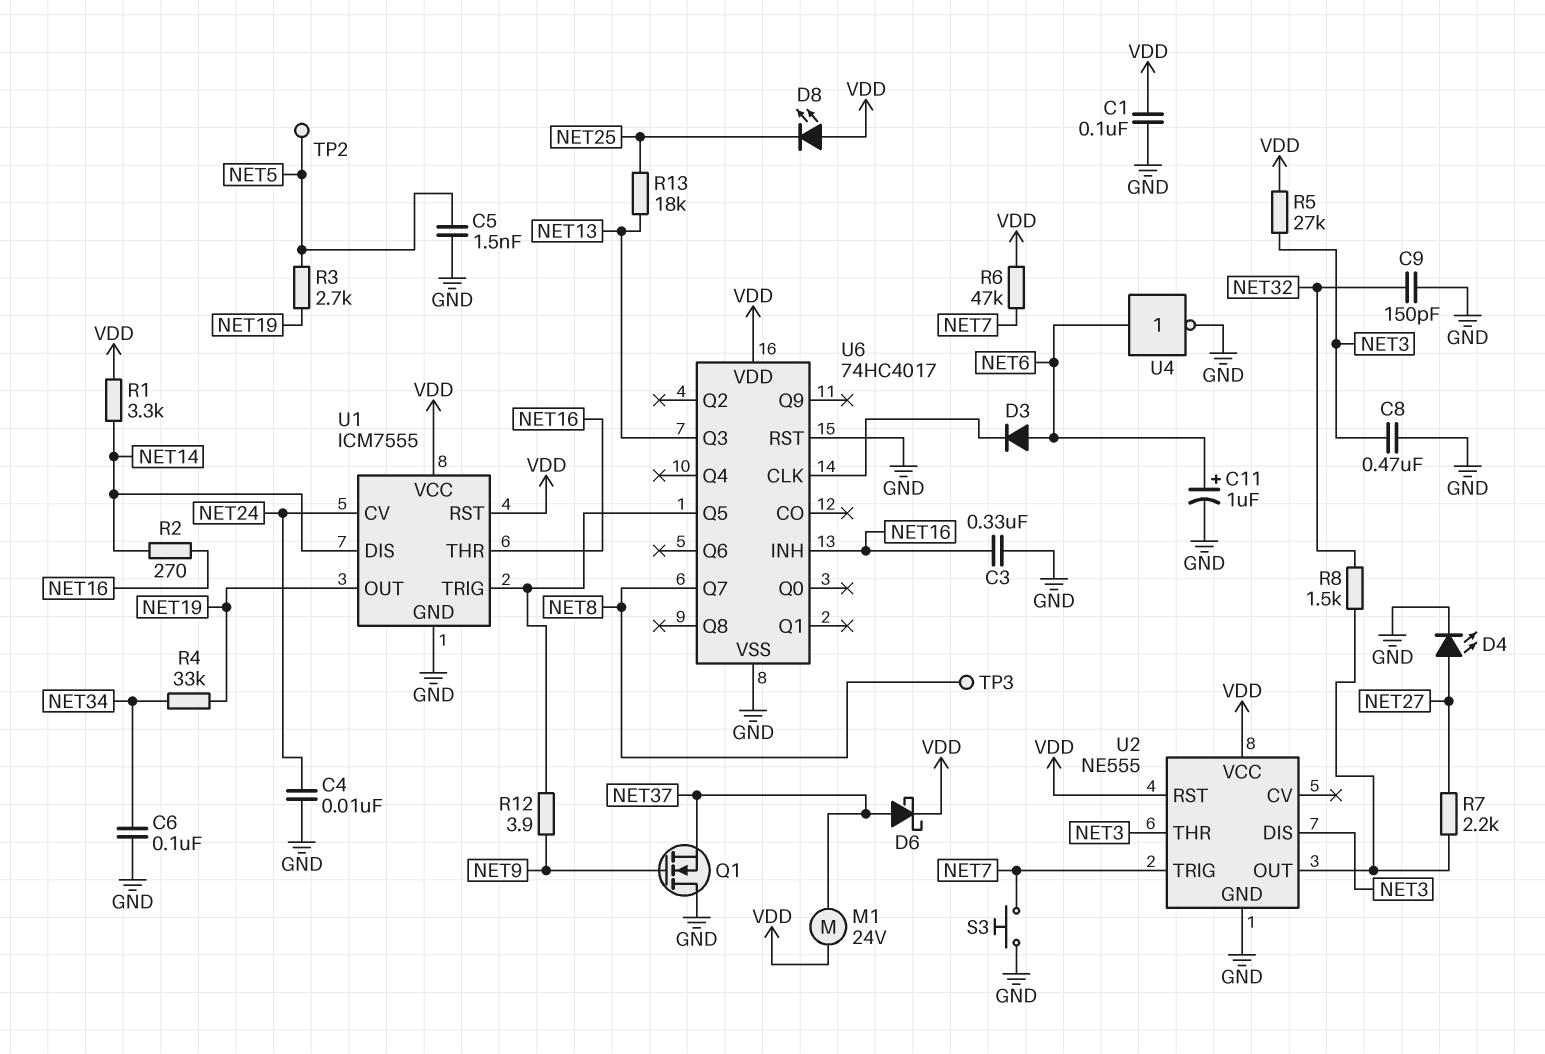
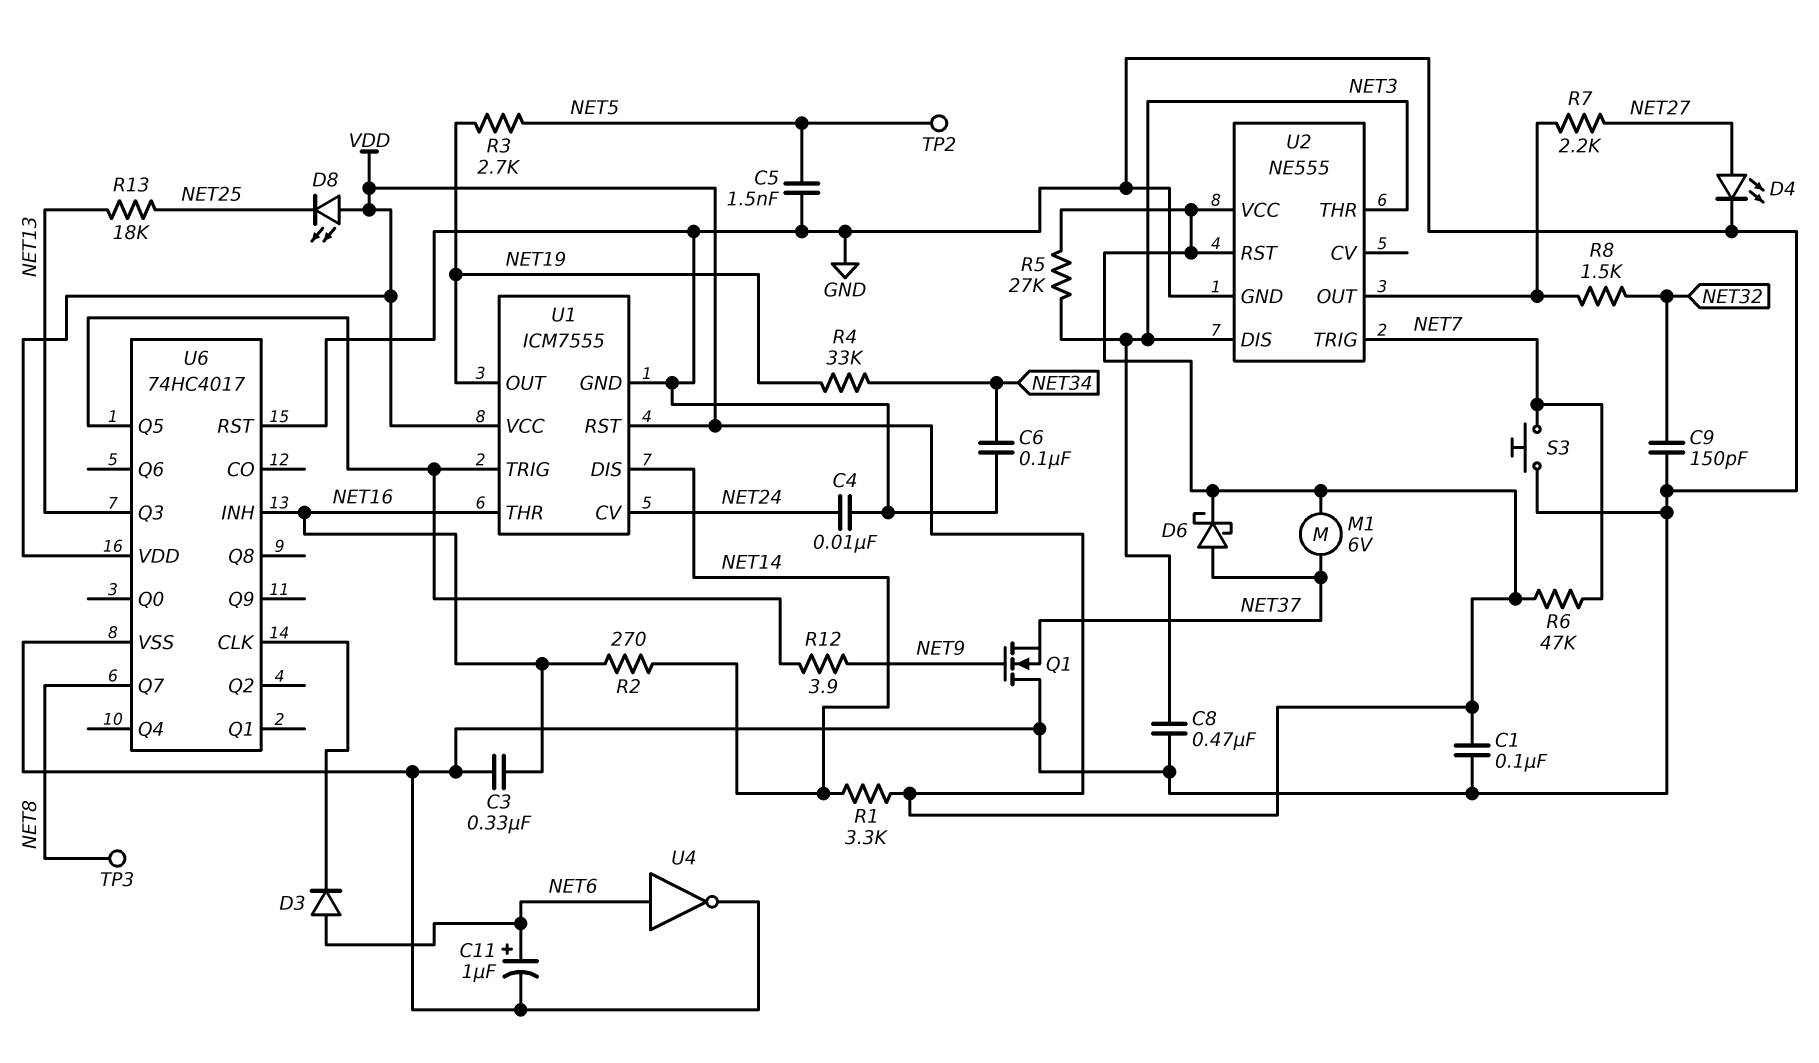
M1: motor 24V (NET37, VDD) -> motor 6V (NET37, VDD)

